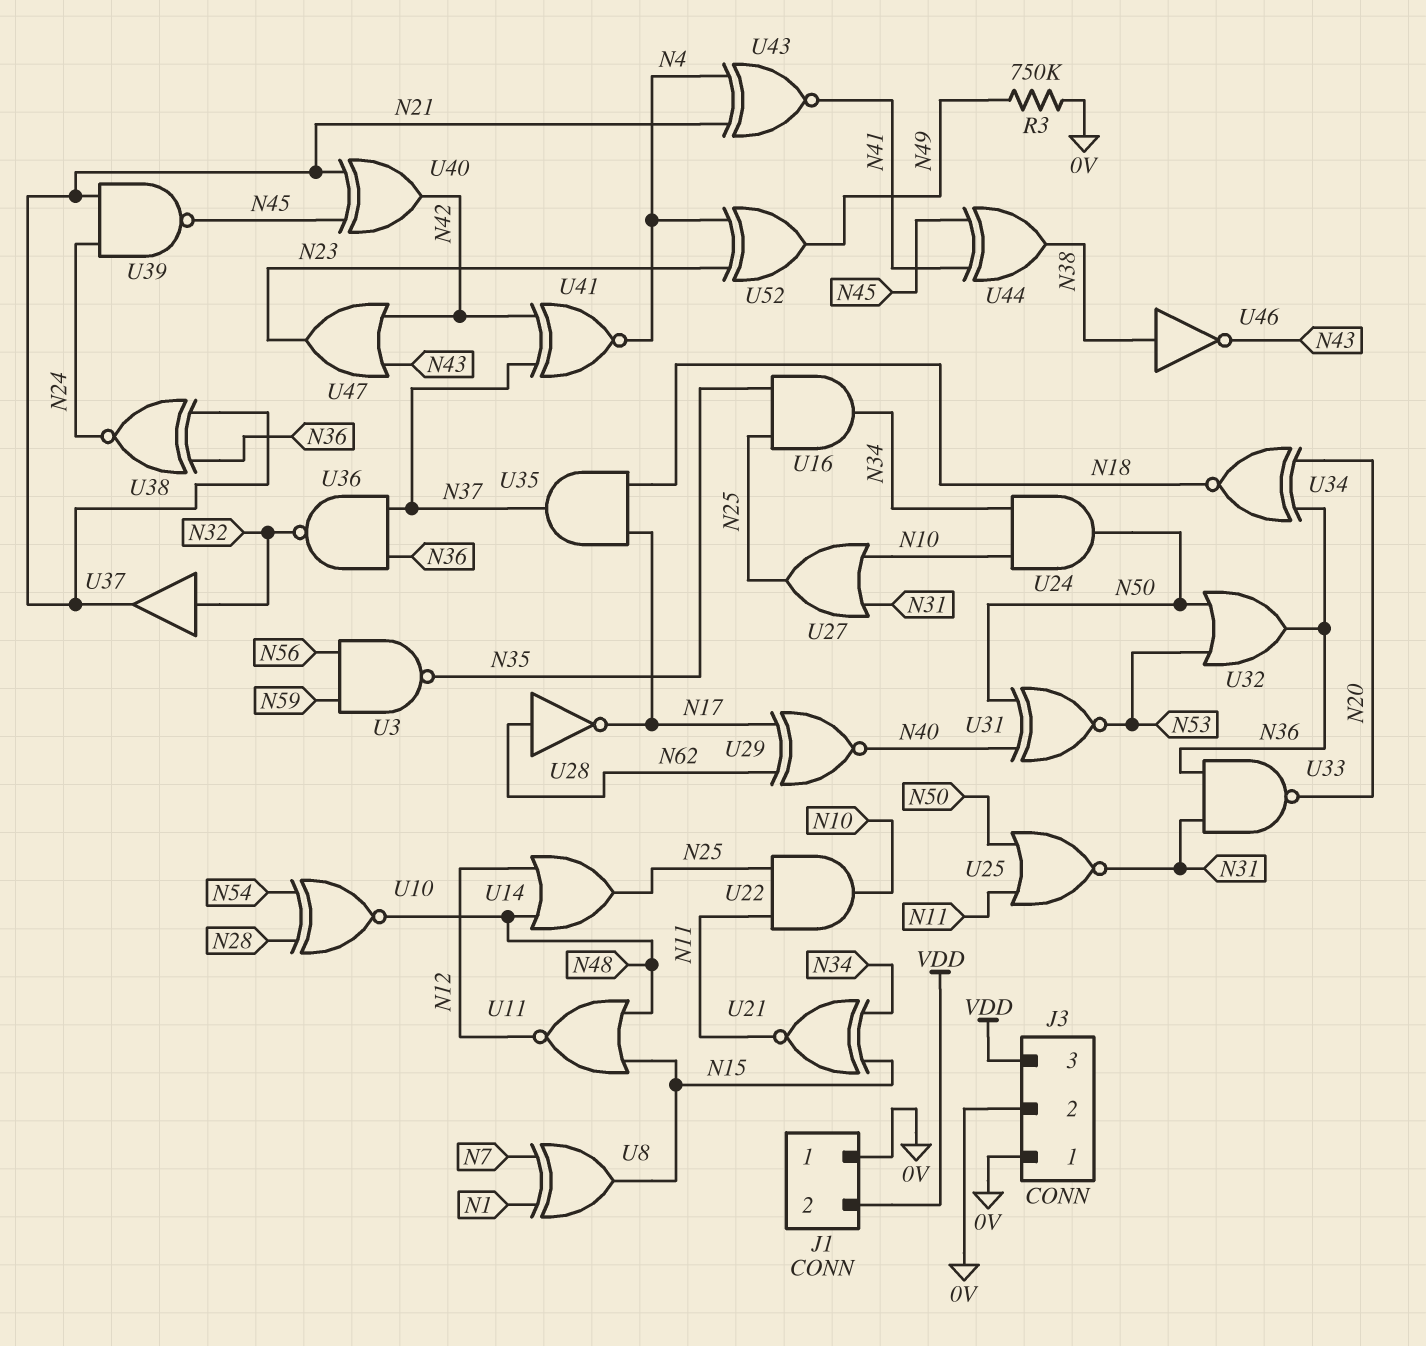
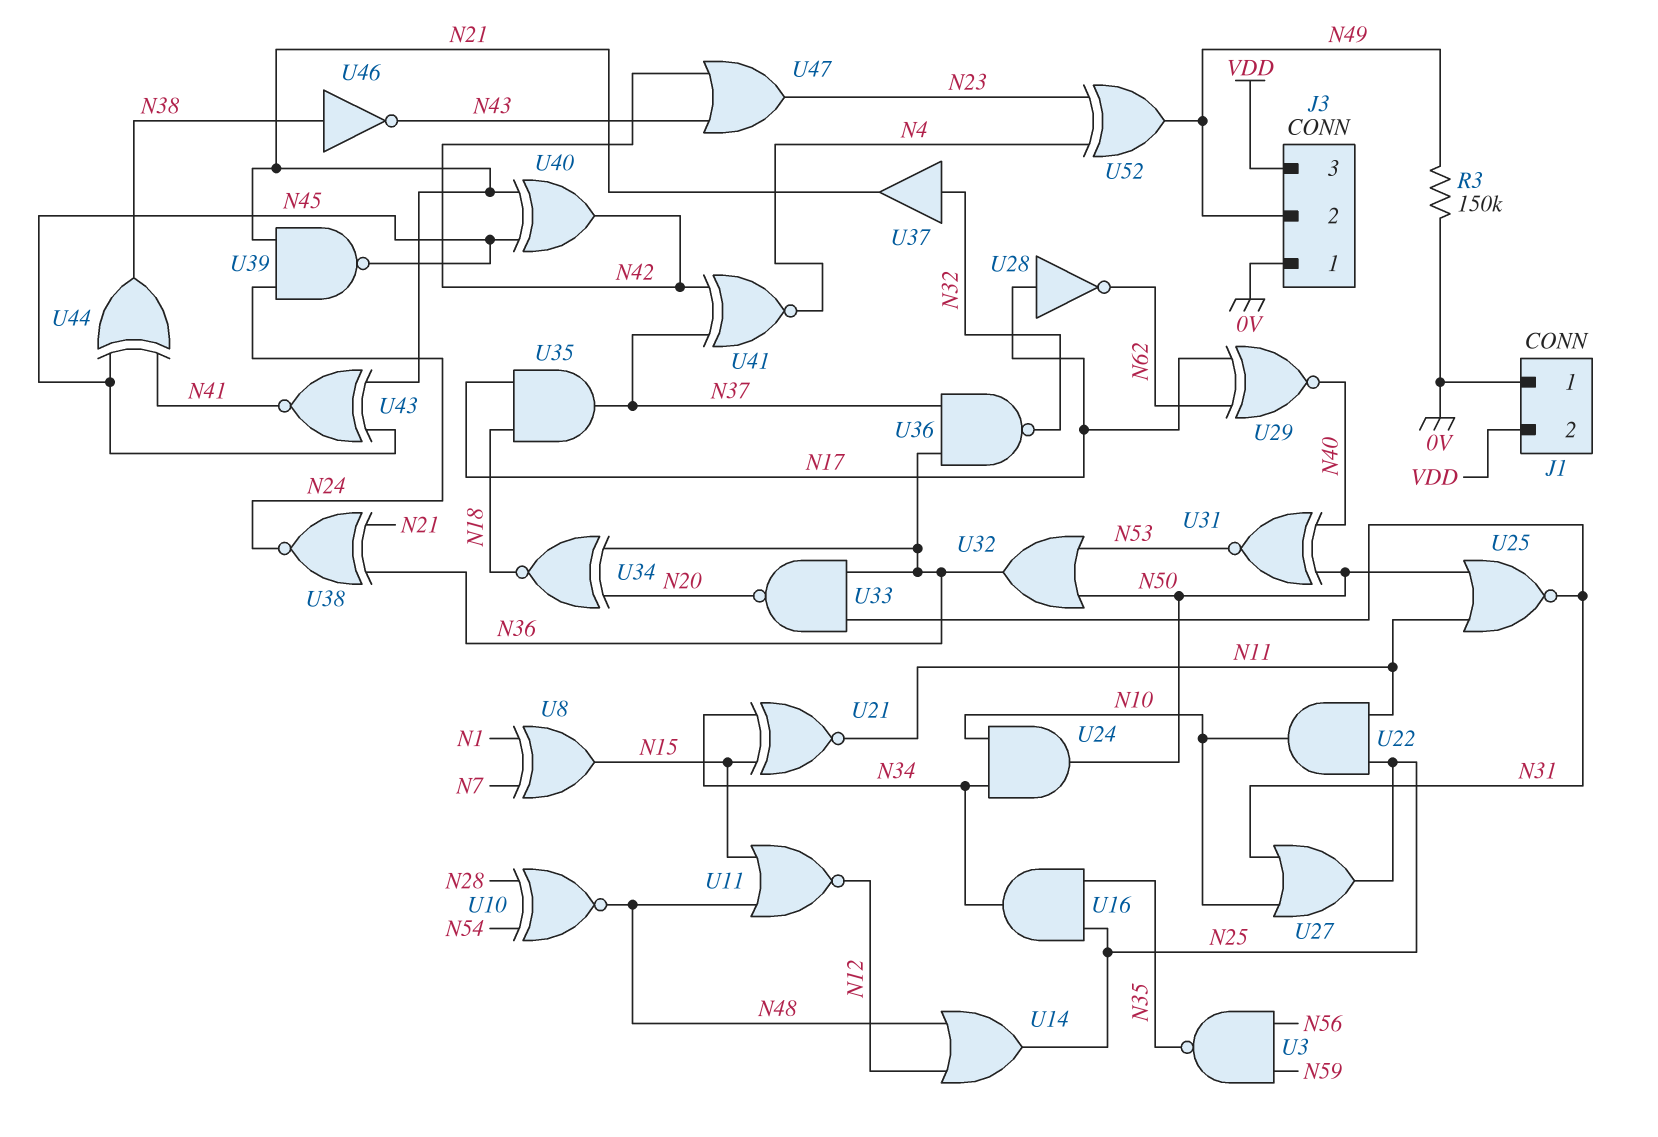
J3 pin 2: 0V -> N49
R3: 750k (0V, N49) -> 150k (0V, N49)
U28: NOT (in N62, out N17) -> NOT (in N17, out N62)
U43: XNOR (in N4, in N21, out N41) -> XNOR (in N21, in N45, out N41)

